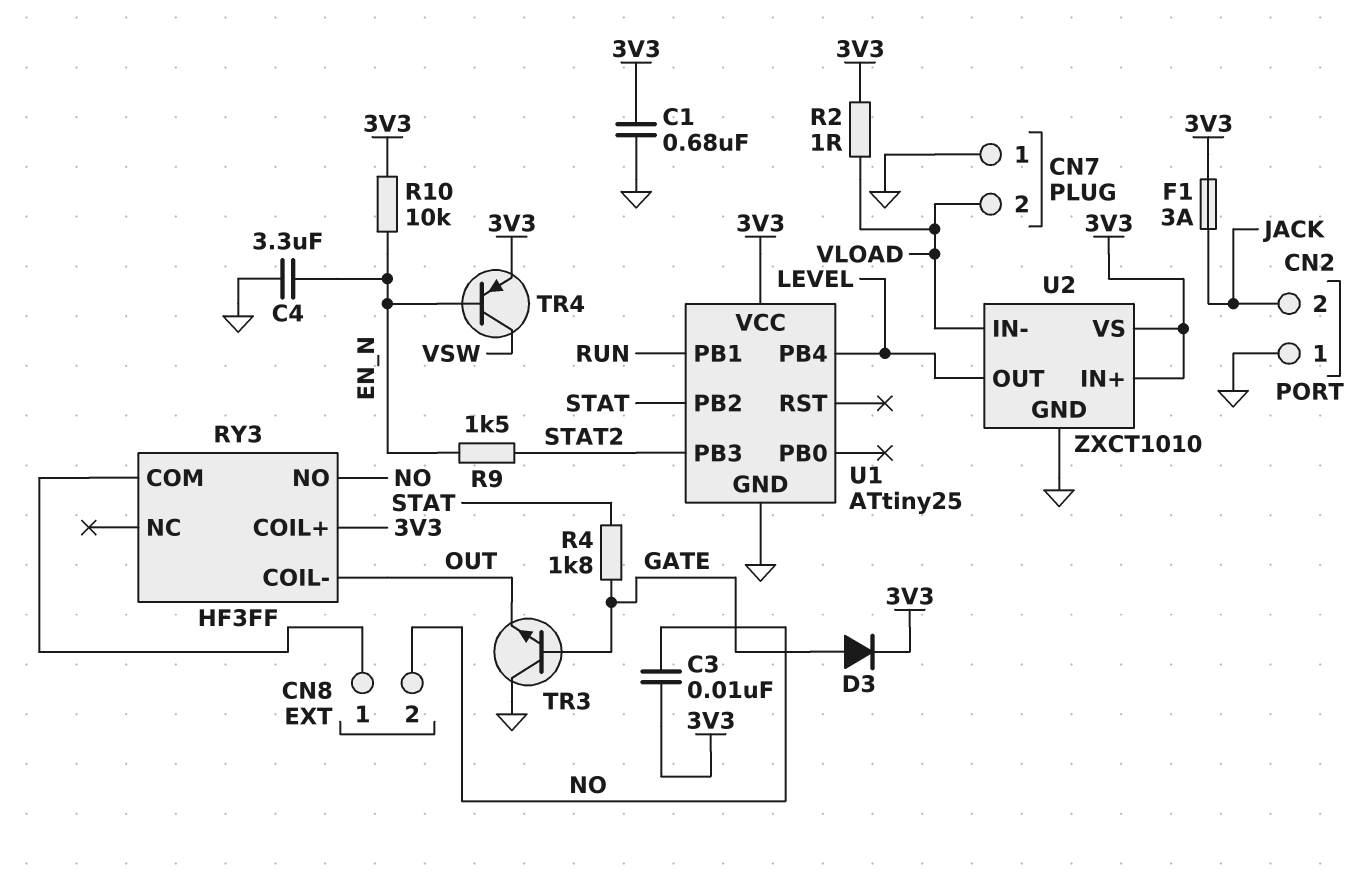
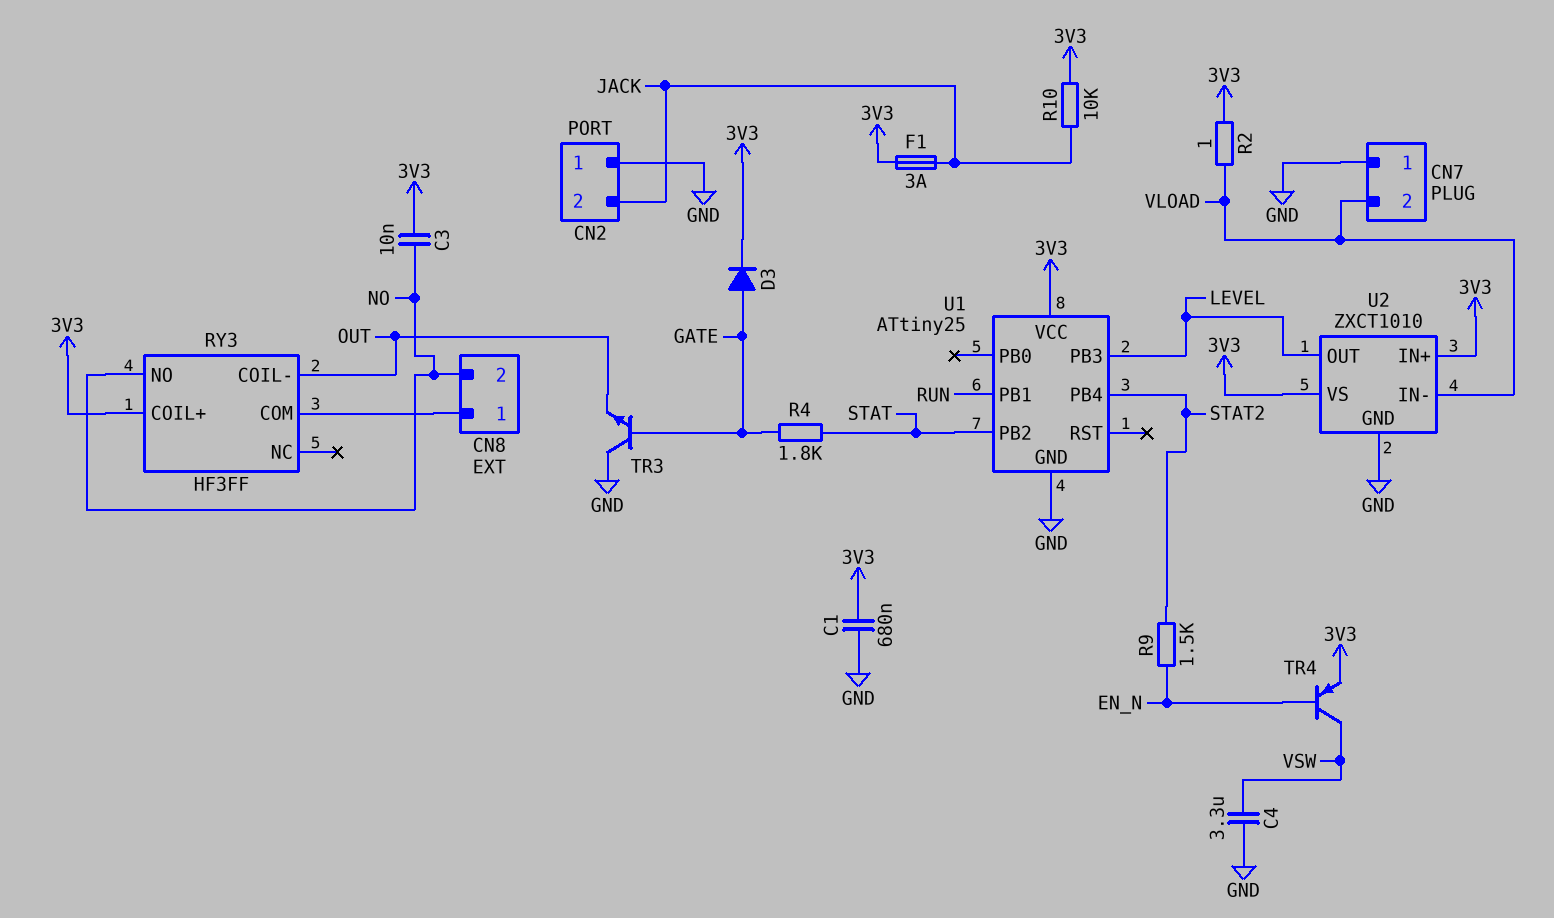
C4: 3.3uF (EN_N, GND) -> 3.3uF (GND, VSW)
R10: 10k (3V3, EN_N) -> 10k (3V3, JACK)
U1 pin PB3: STAT2 -> LEVEL
U1 pin PB4: LEVEL -> STAT2

